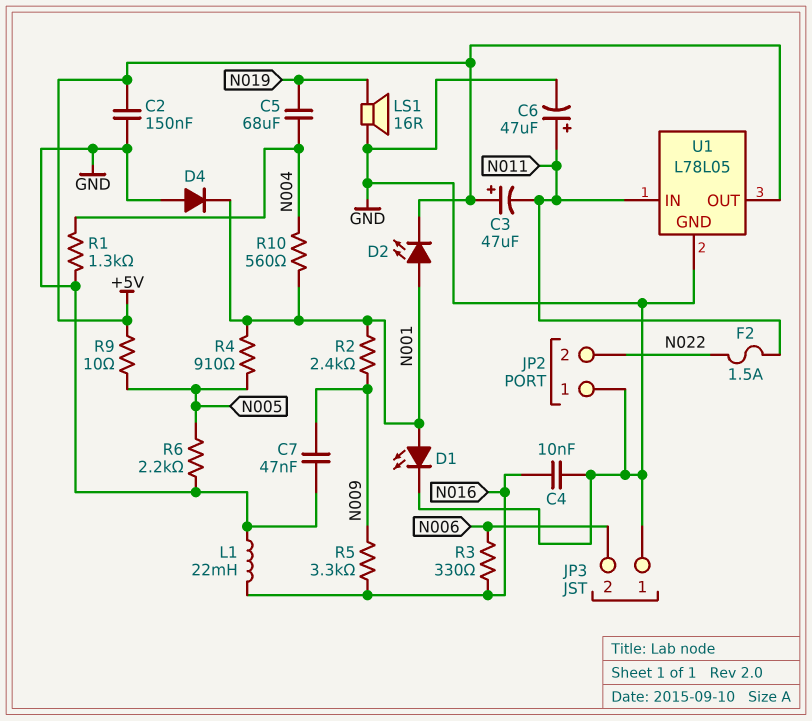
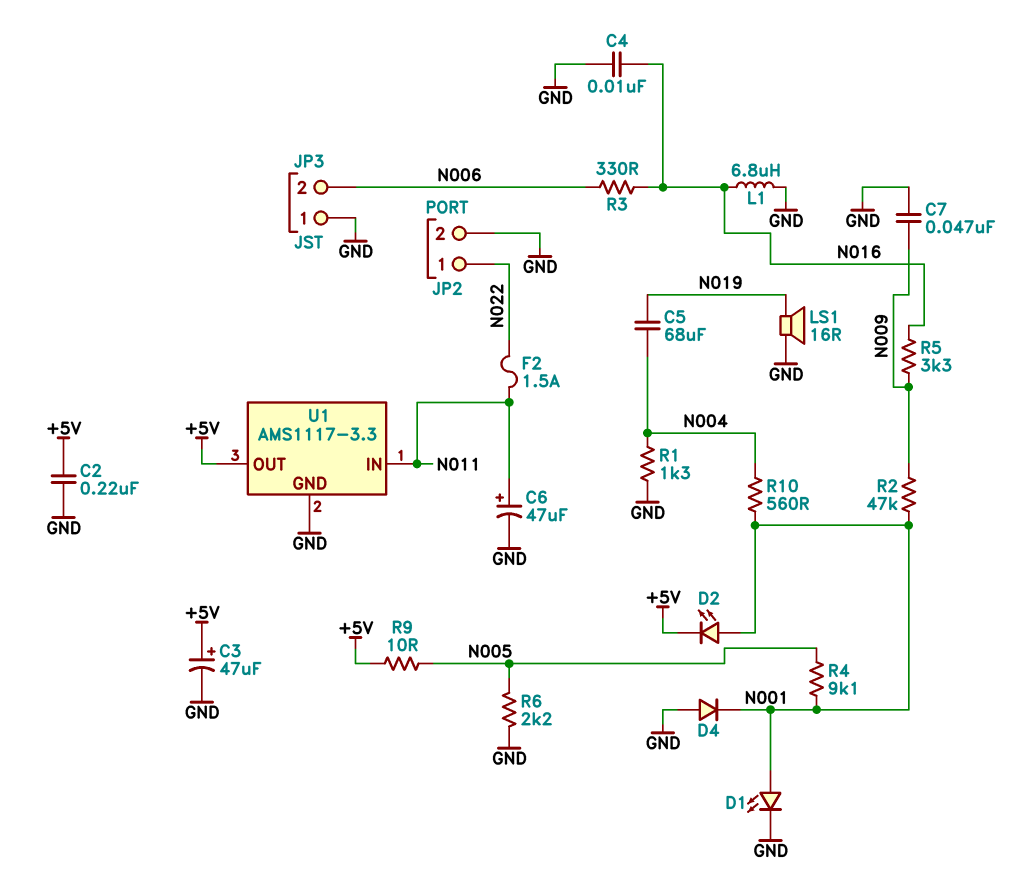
C2: 150nF (+5V, GND) -> 220nF (+5V, GND)
C3: 47uF (plus +5V, minus N011) -> 47uF (plus +5V, minus GND)
JP2 pin 1: GND -> N022
JP2 pin 2: N022 -> GND
L1: 22mH (GND, N016) -> 6.8uH (GND, N016)
R2: 2.4k (N001, N009) -> 47k (N001, N009)
R4: 910 (N001, N005) -> 9.1k (N001, N005)
U1: L78L05 -> AMS1117-3.3

